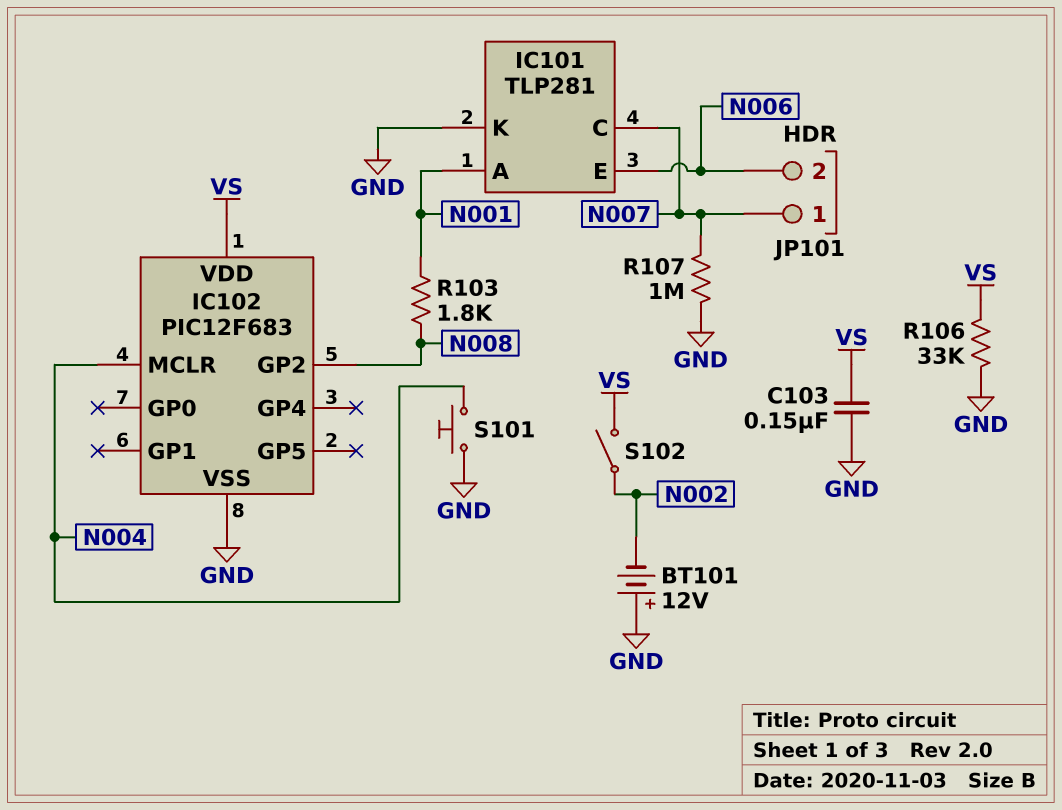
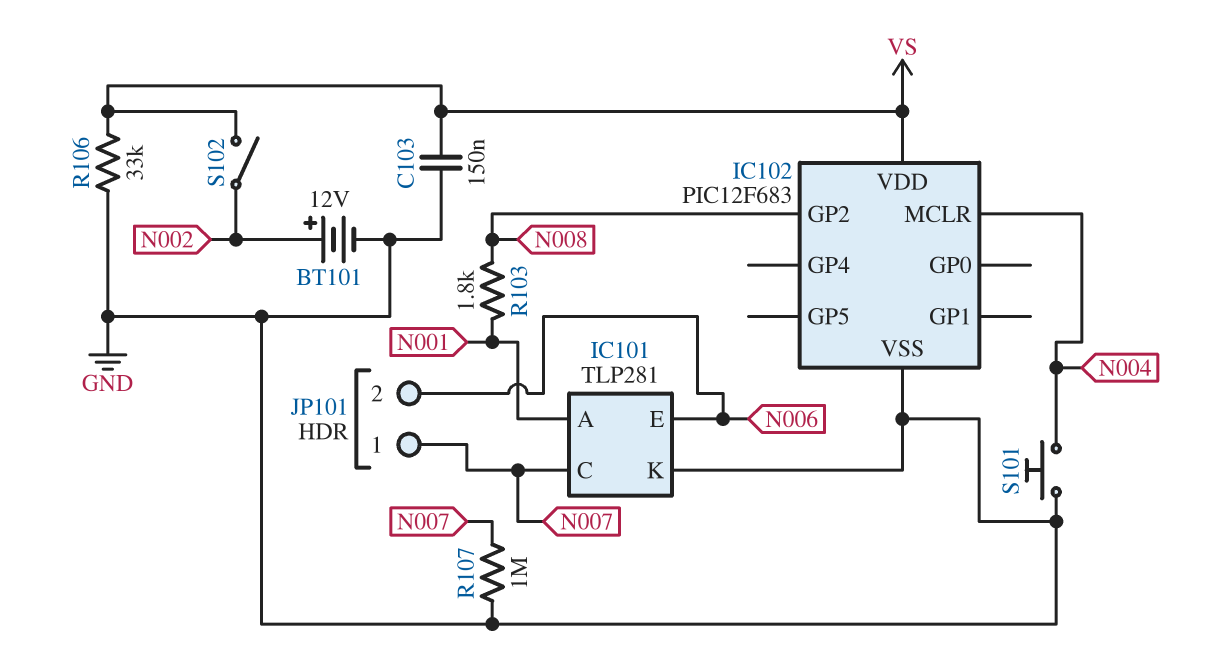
BT101: 12V (plus GND, minus N002) -> 12V (plus N002, minus GND)

